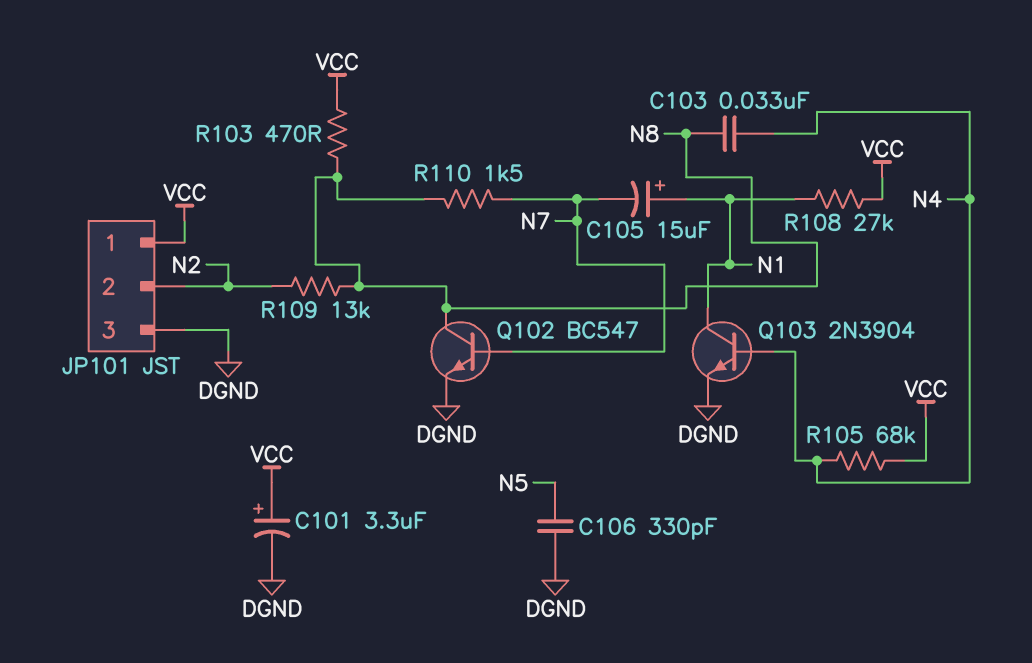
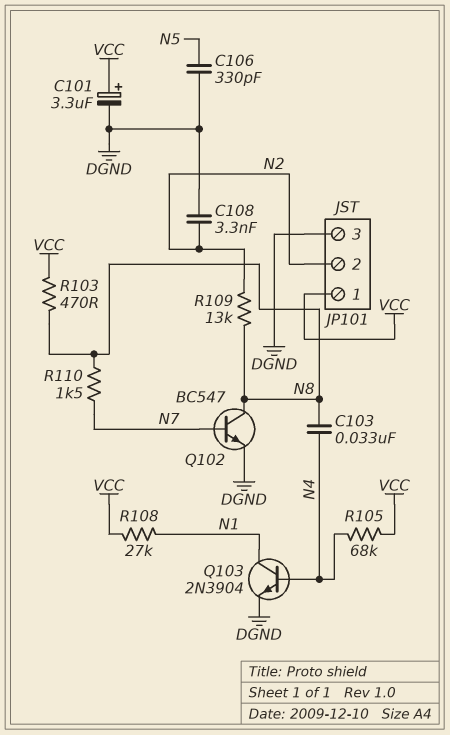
C105: 15uF (plus N1, minus N7) -> none
C108: none -> 3.3nF (DGND, N2)

